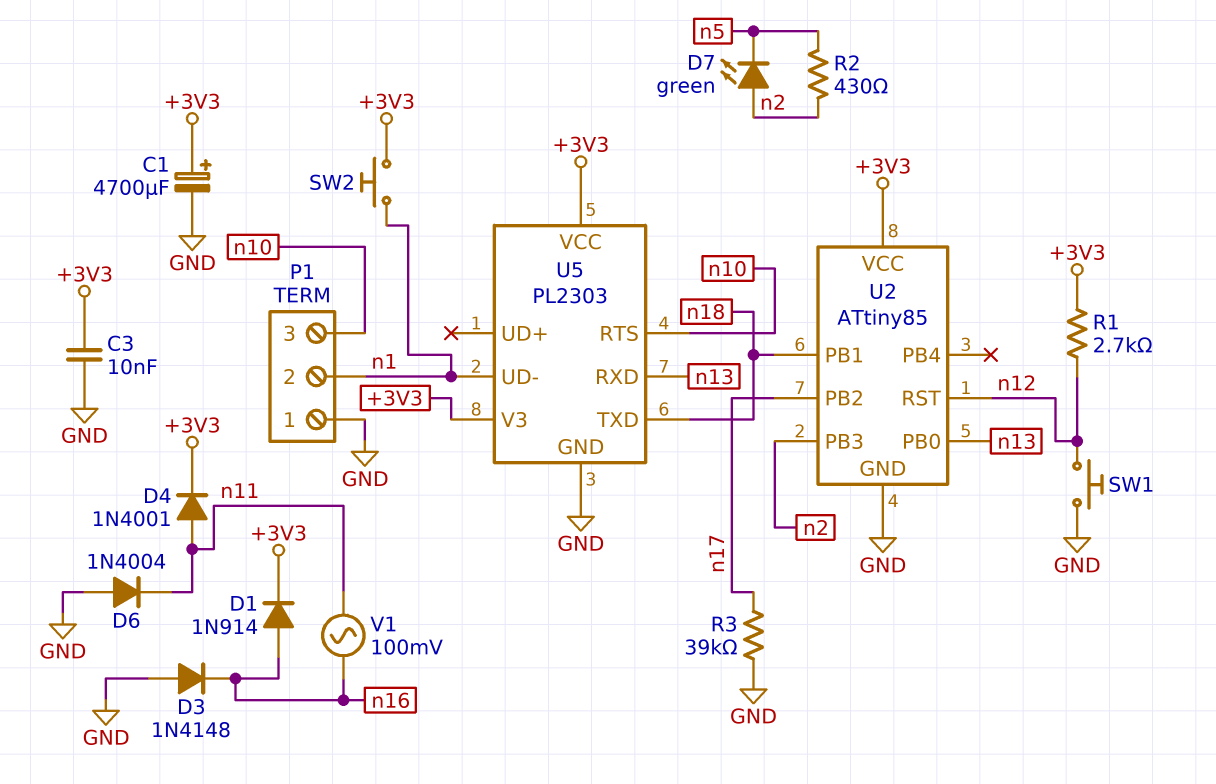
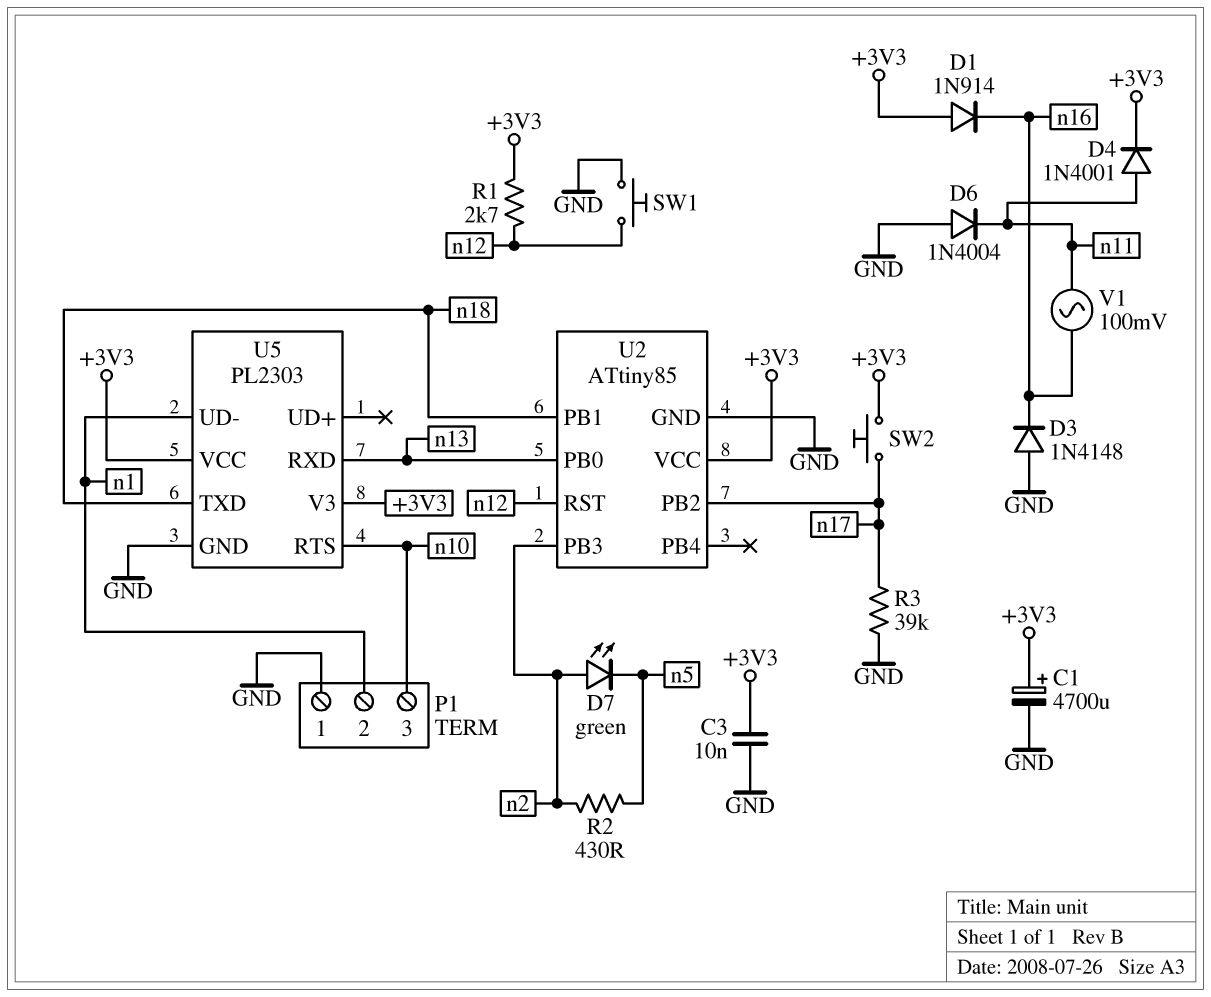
D1: diode 1N914 (A n16, K +3V3) -> diode 1N914 (A +3V3, K n16)
SW2: button (+3V3, n1) -> button (+3V3, n17)

